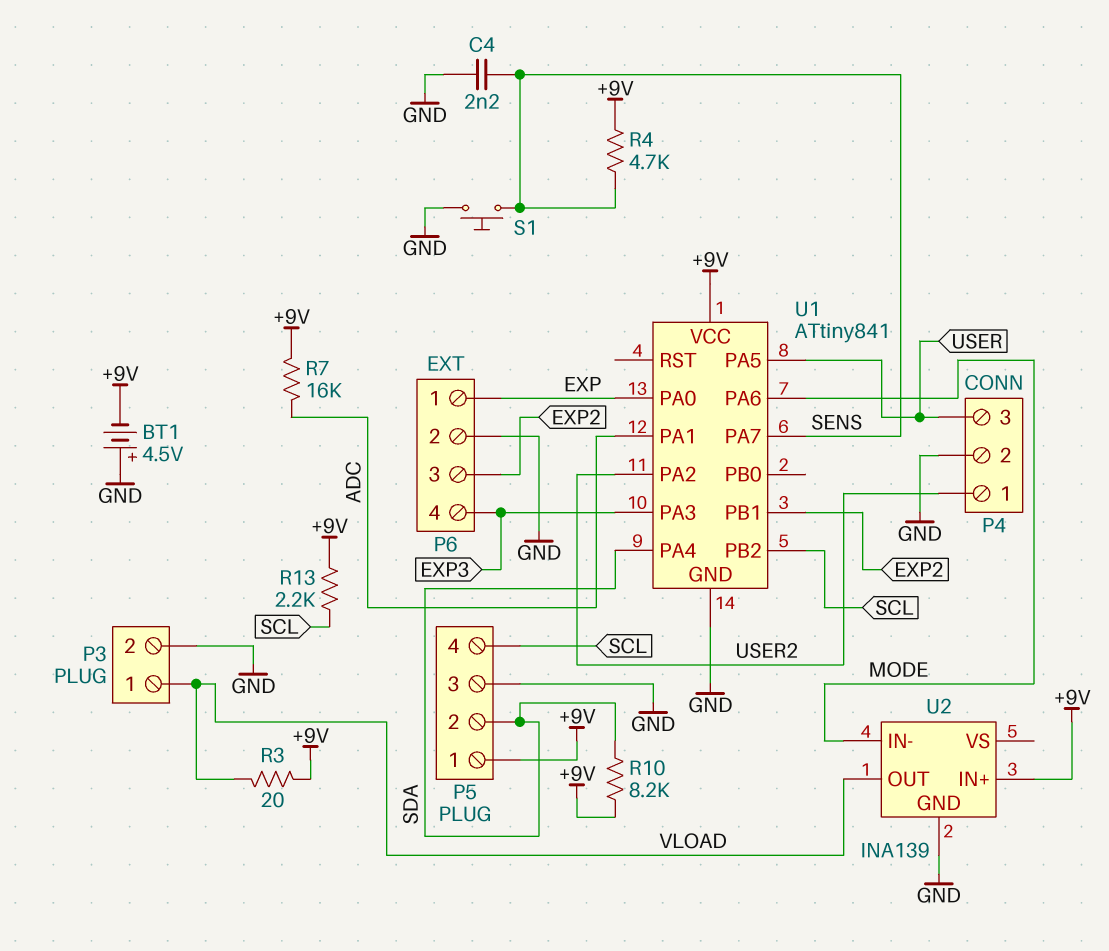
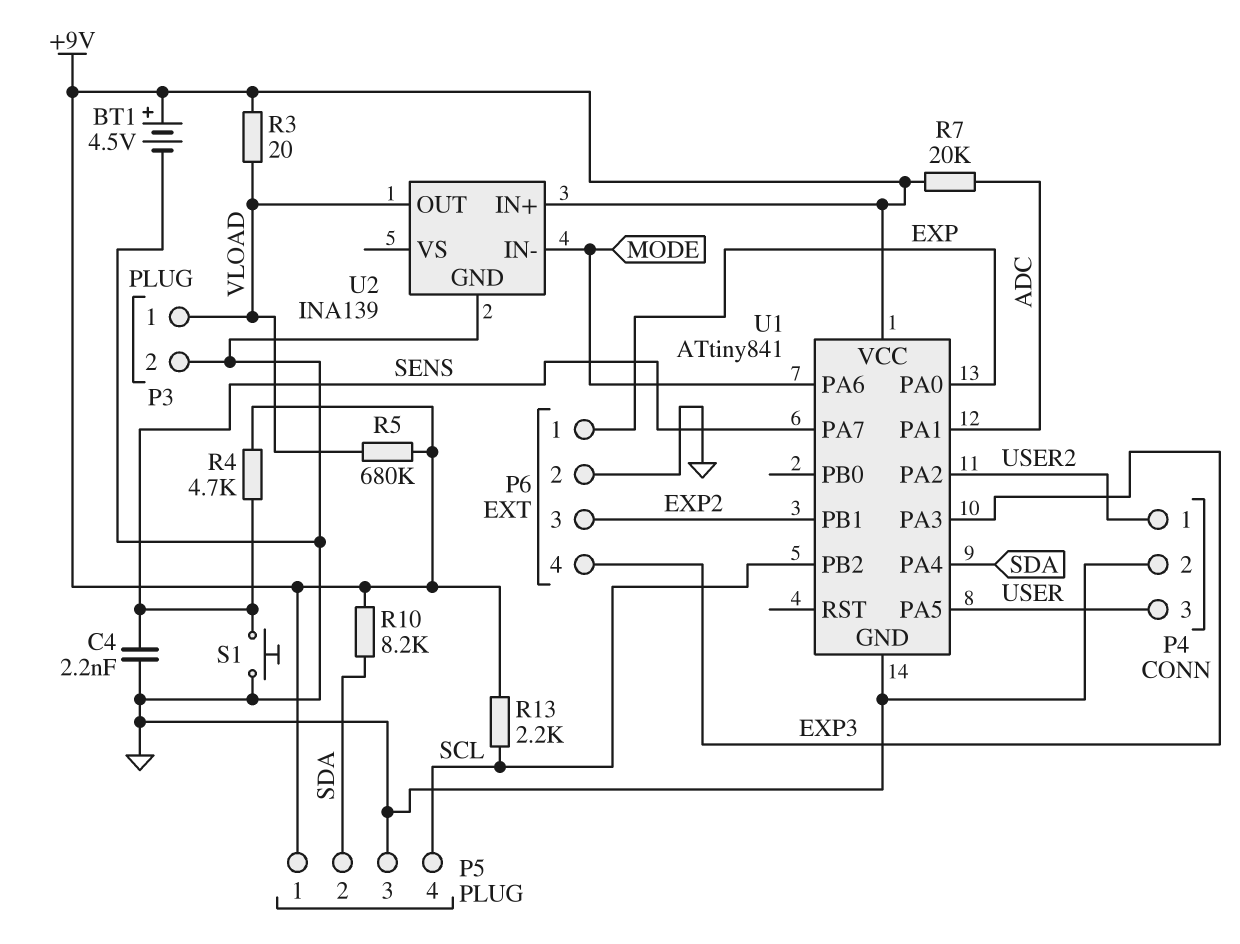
BT1: 4.5V (plus GND, minus +9V) -> 4.5V (plus +9V, minus GND)
R5: none -> 680k (+9V, VLOAD)
R7: 16k (+9V, ADC) -> 20k (+9V, ADC)

